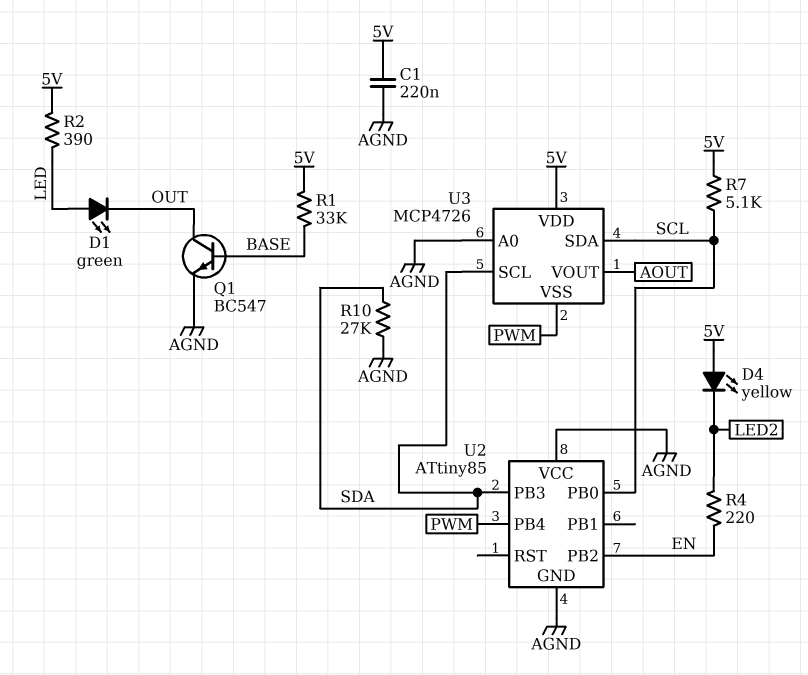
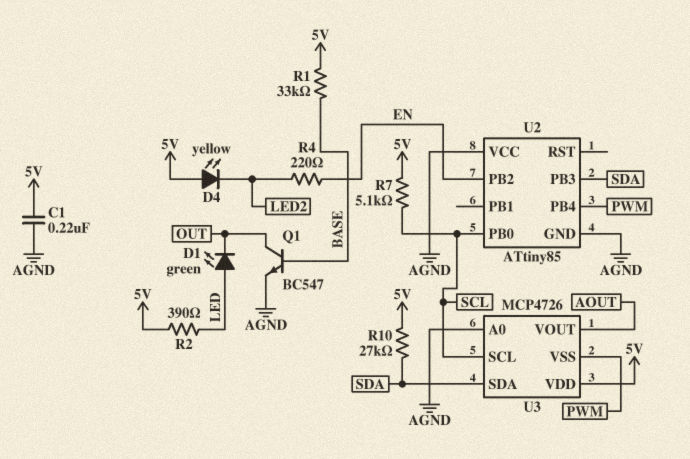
R10: 27k (AGND, SDA) -> 27k (5V, SDA)
U3 pin SCL: SDA -> SCL
U3 pin SDA: SCL -> SDA

